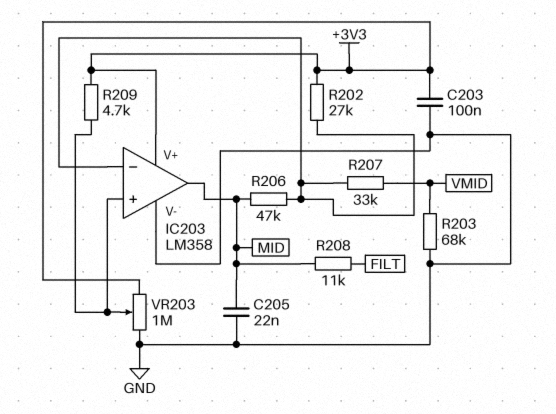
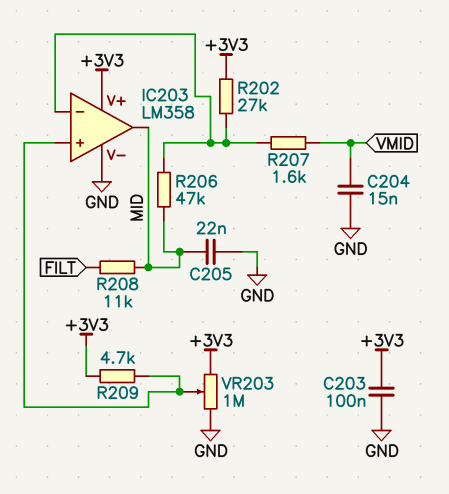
C204: none -> 15nF (GND, VMID)
R203: 68k (GND, VMID) -> none
R207: 33k (IC203/in-, VMID) -> 1.6k (IC203/in-, VMID)

